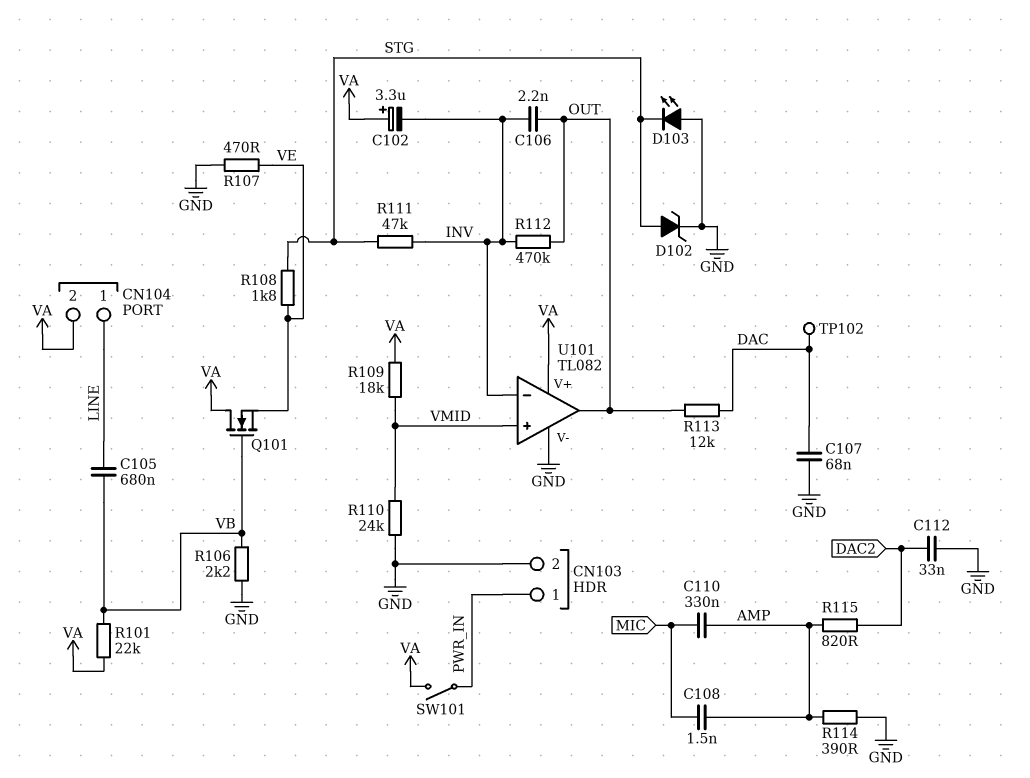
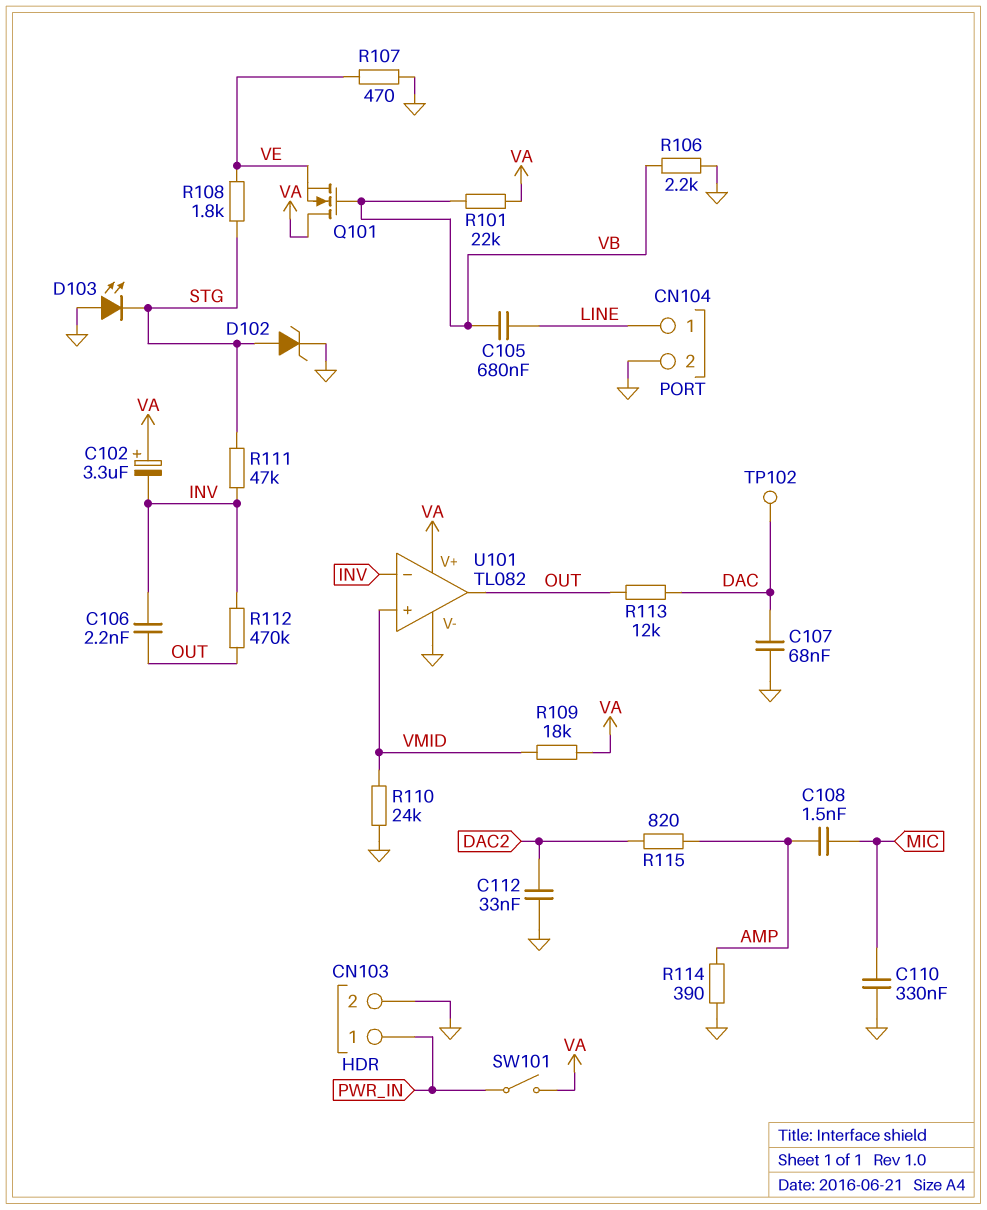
C110: 330nF (AMP, MIC) -> 330nF (GND, MIC)
CN104 pin 2: VA -> GND

